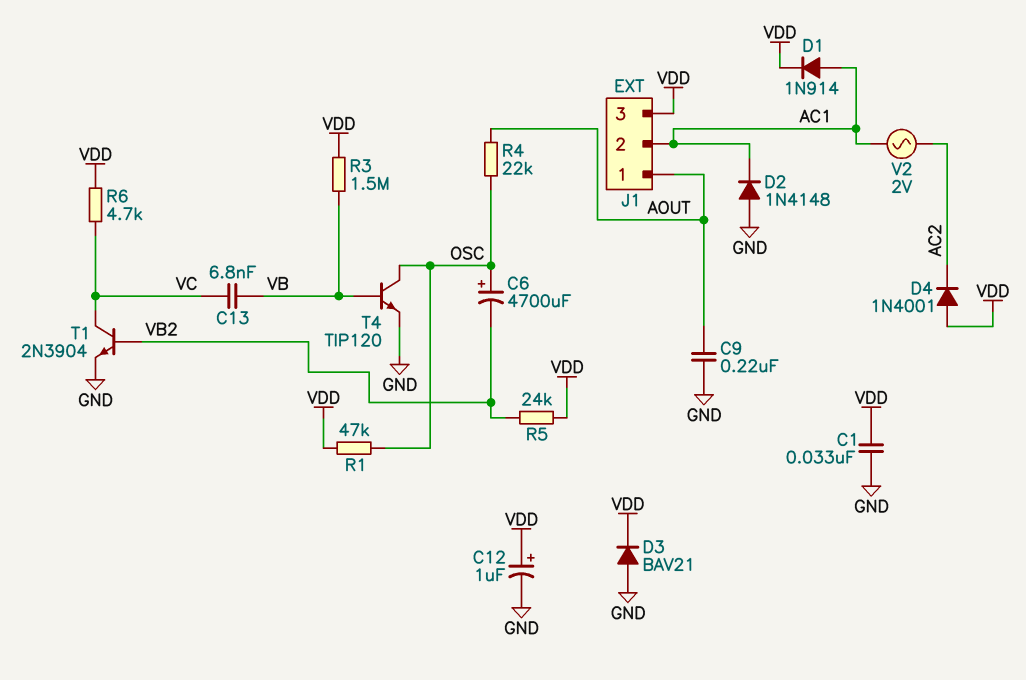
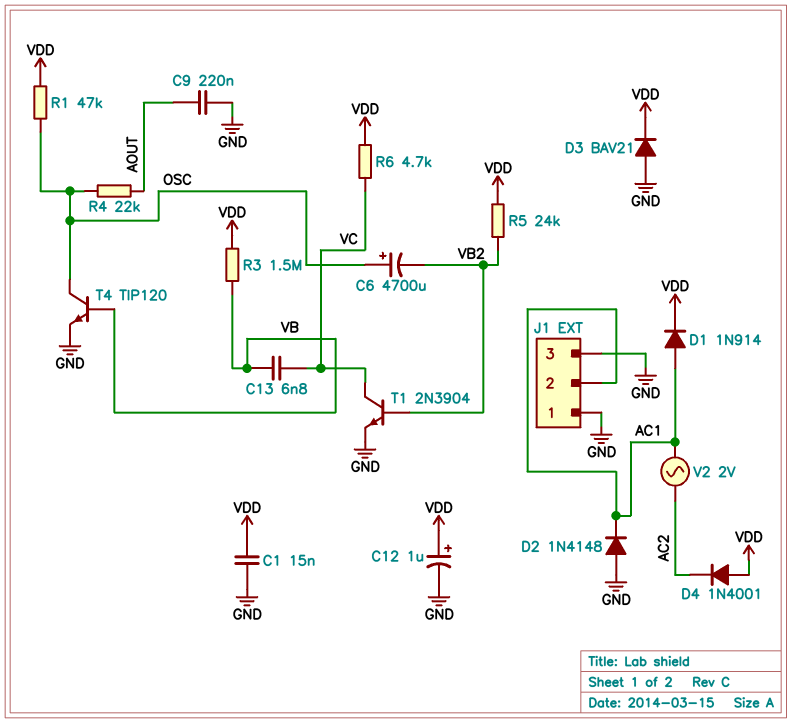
C1: 33nF (GND, VDD) -> 15nF (GND, VDD)
J1 pin 1: AOUT -> GND
J1 pin 3: VDD -> GND

